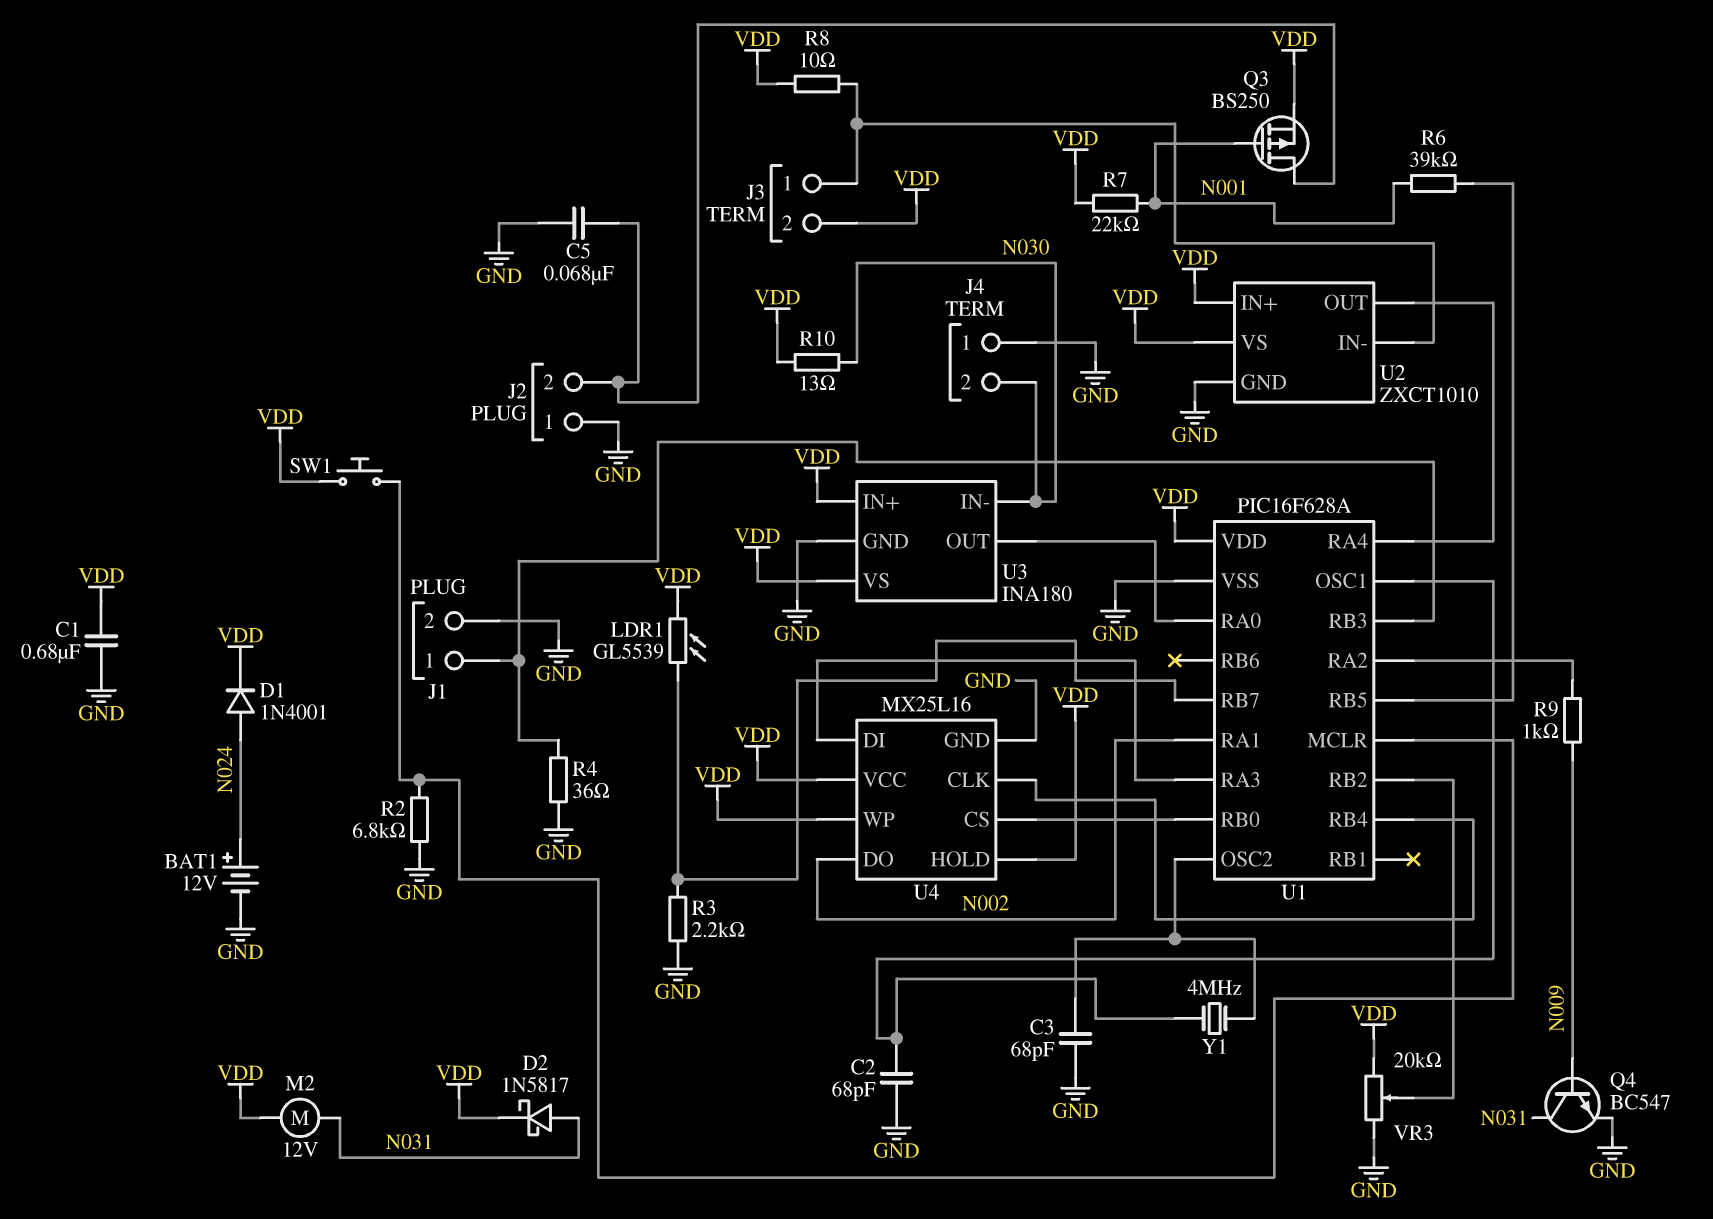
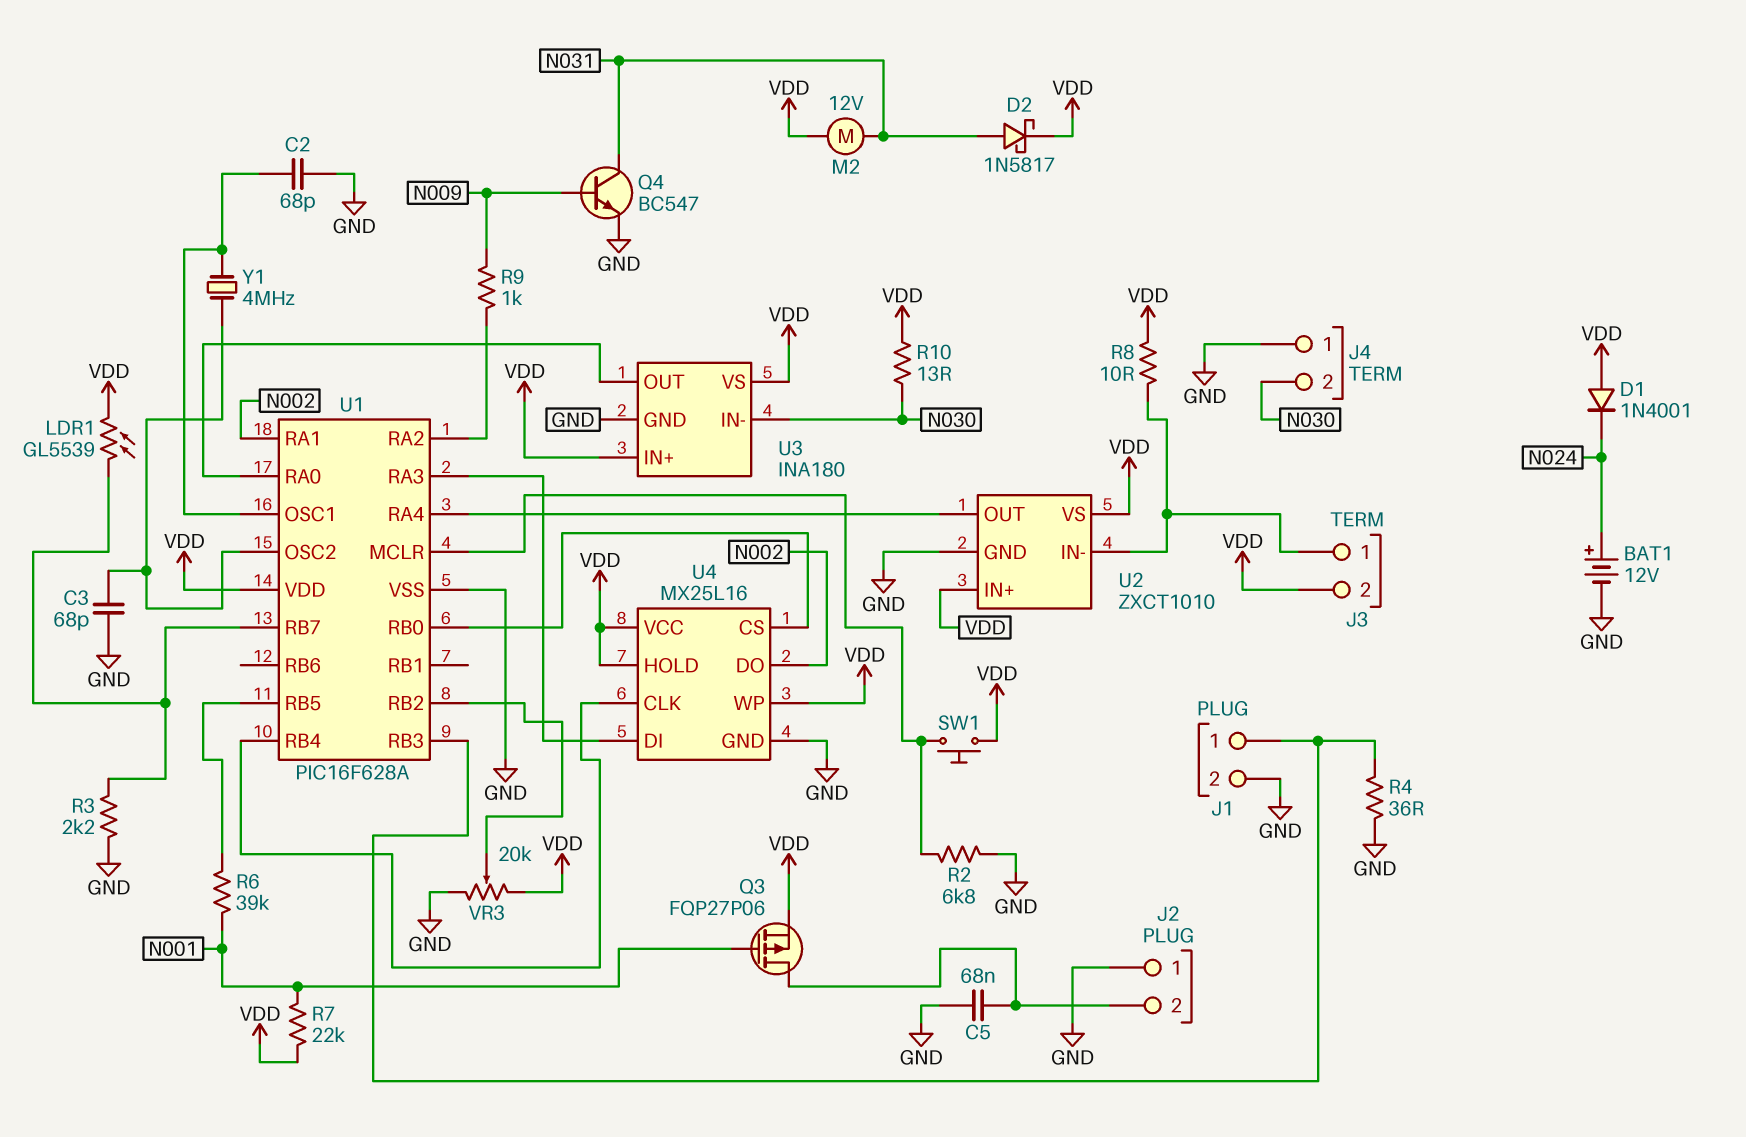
C1: 680nF (GND, VDD) -> none
D1: diode 1N4001 (A N024, K VDD) -> diode 1N4001 (A VDD, K N024)
Q3: PMOS BS250 (G N001, D J2/2, S VDD) -> PMOS FQP27P06 (G N001, D J2/2, S VDD)

